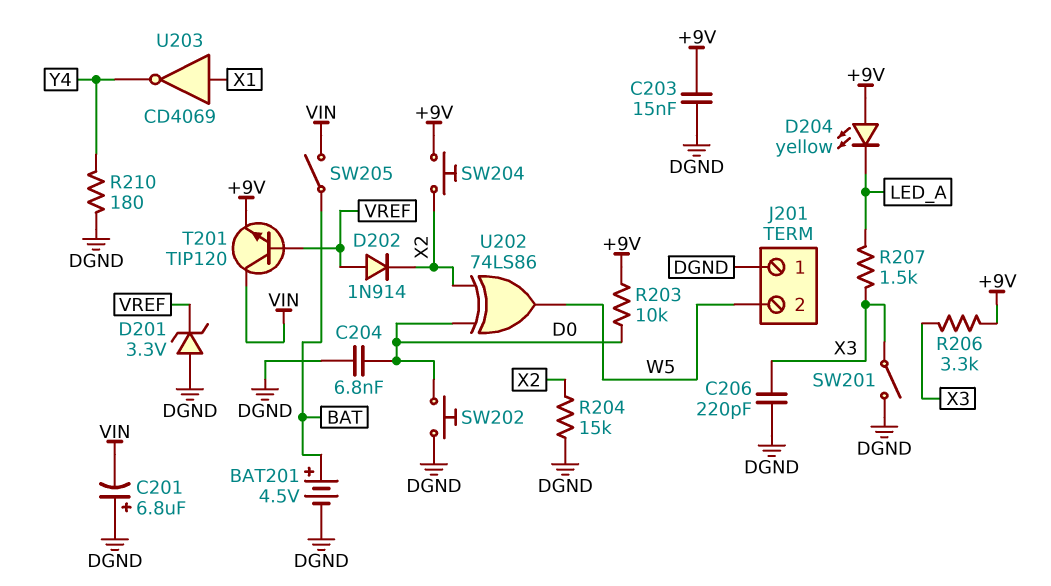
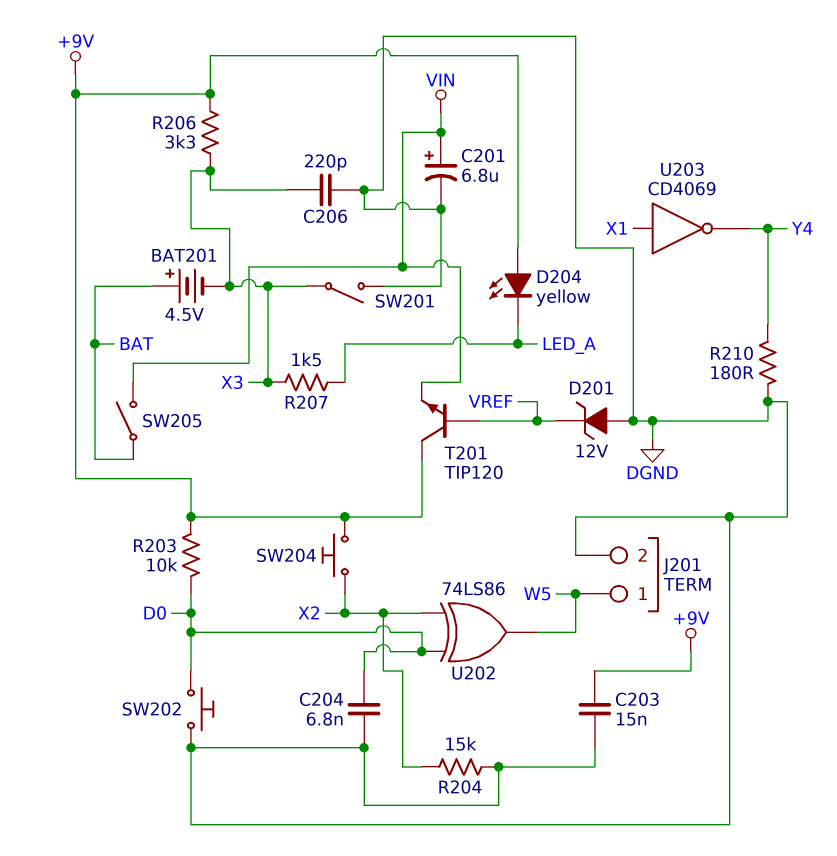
BAT201: 4.5V (plus BAT, minus DGND) -> 4.5V (plus BAT, minus X3)
C201: 6.8uF (plus DGND, minus VIN) -> 6.8uF (plus VIN, minus DGND)
D201: zener 3.3V (A DGND, K VREF) -> zener 12V (A DGND, K VREF)
D202: diode 1N914 (A VREF, K X2) -> none
J201 pin 1: DGND -> W5
J201 pin 2: W5 -> DGND
T201: NPN TIP120 (B VREF, C VIN, E +9V) -> NPN TIP120 (B VREF, C +9V, E VIN)

